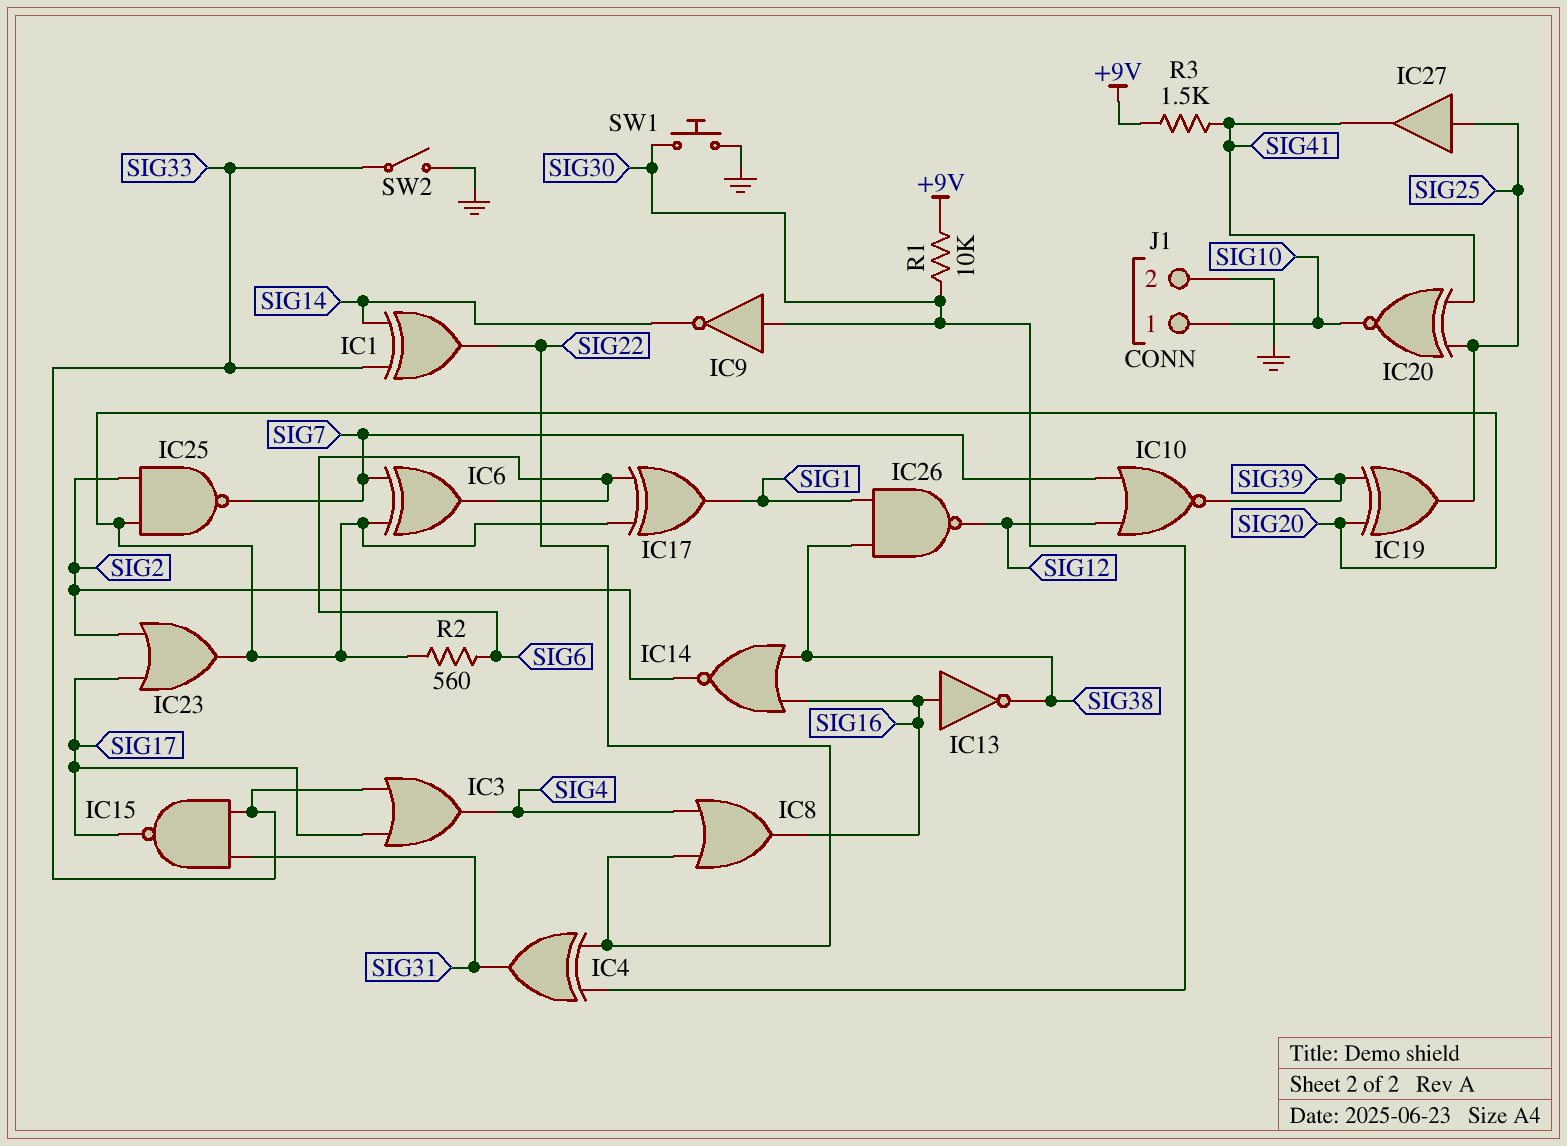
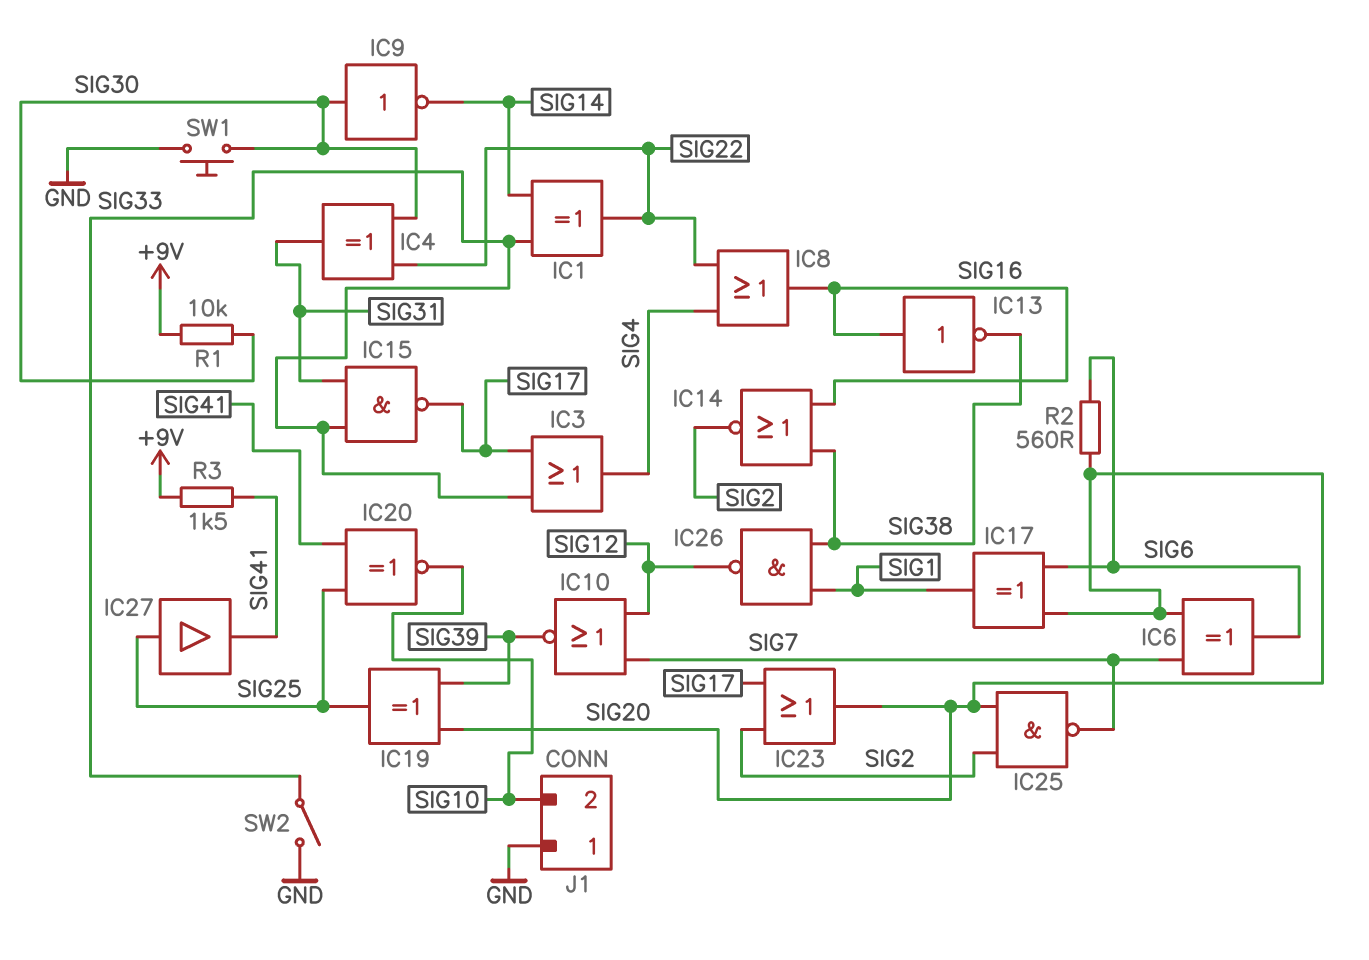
J1 pin 1: SIG10 -> GND
J1 pin 2: GND -> SIG10

